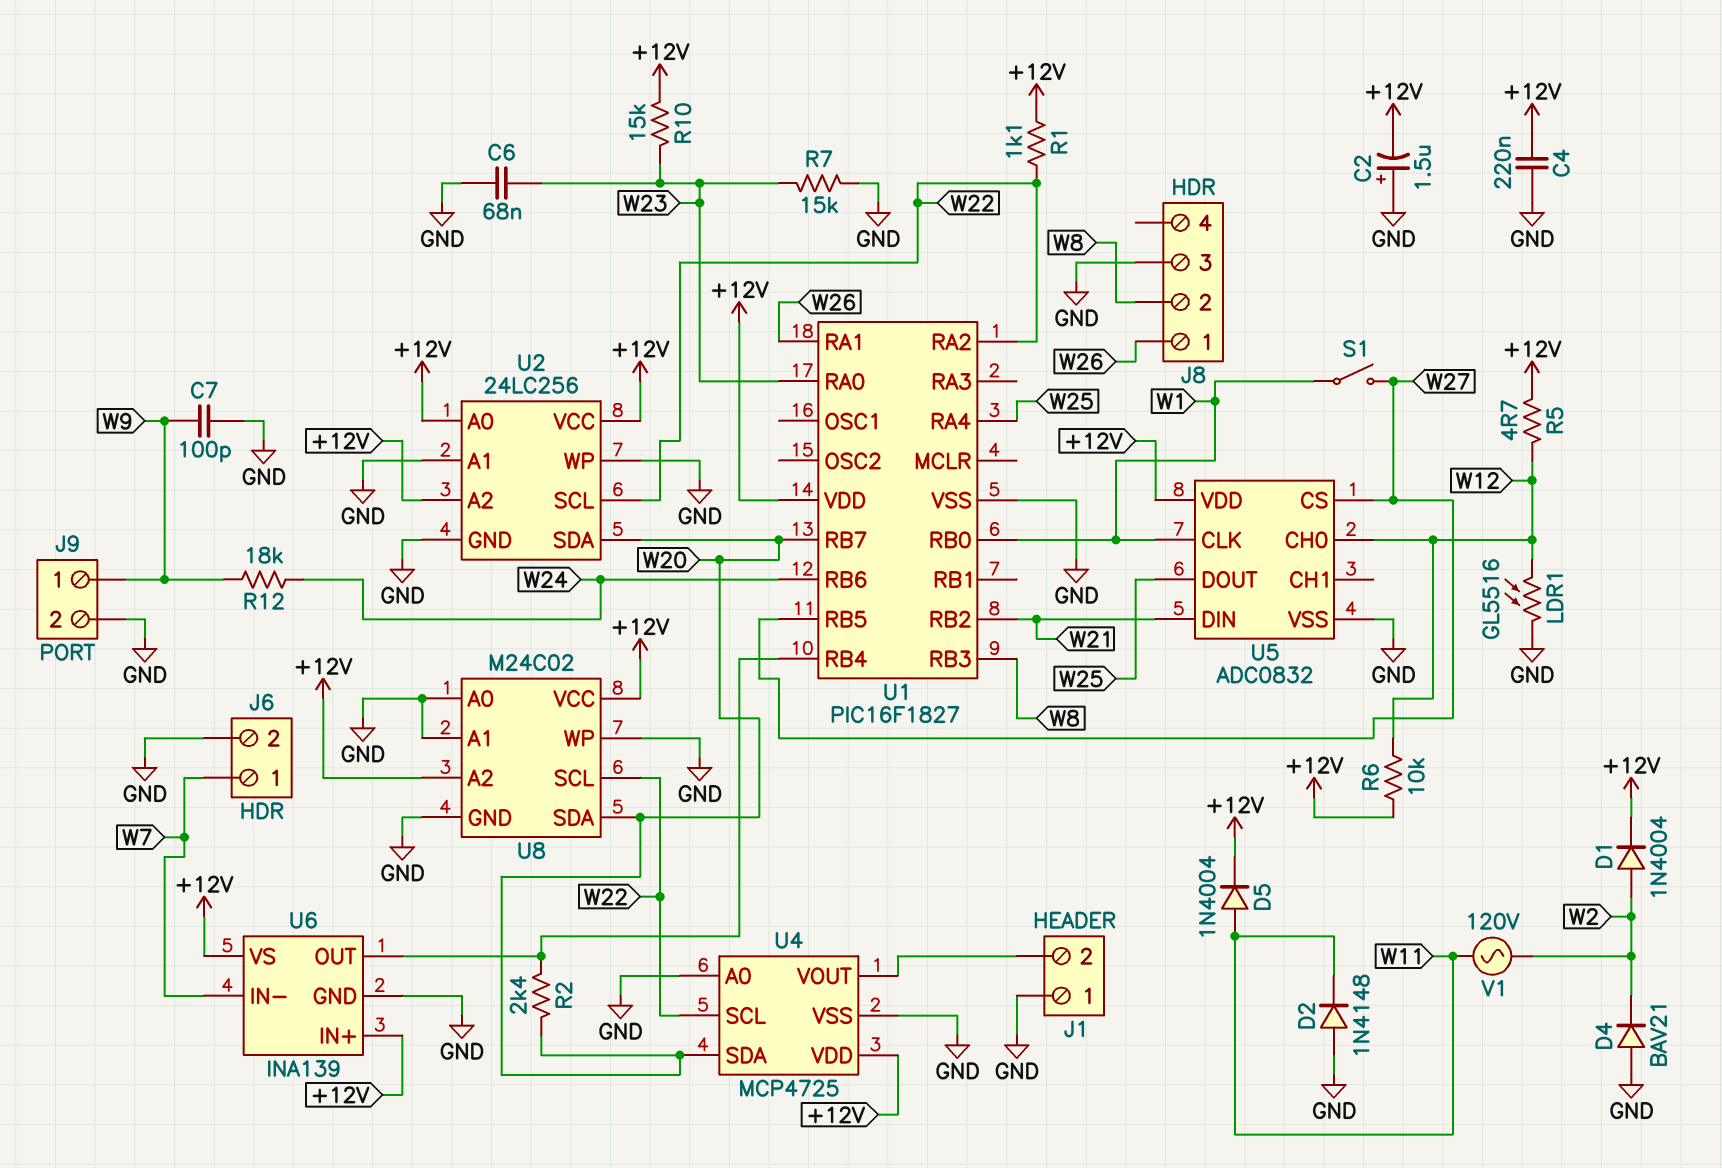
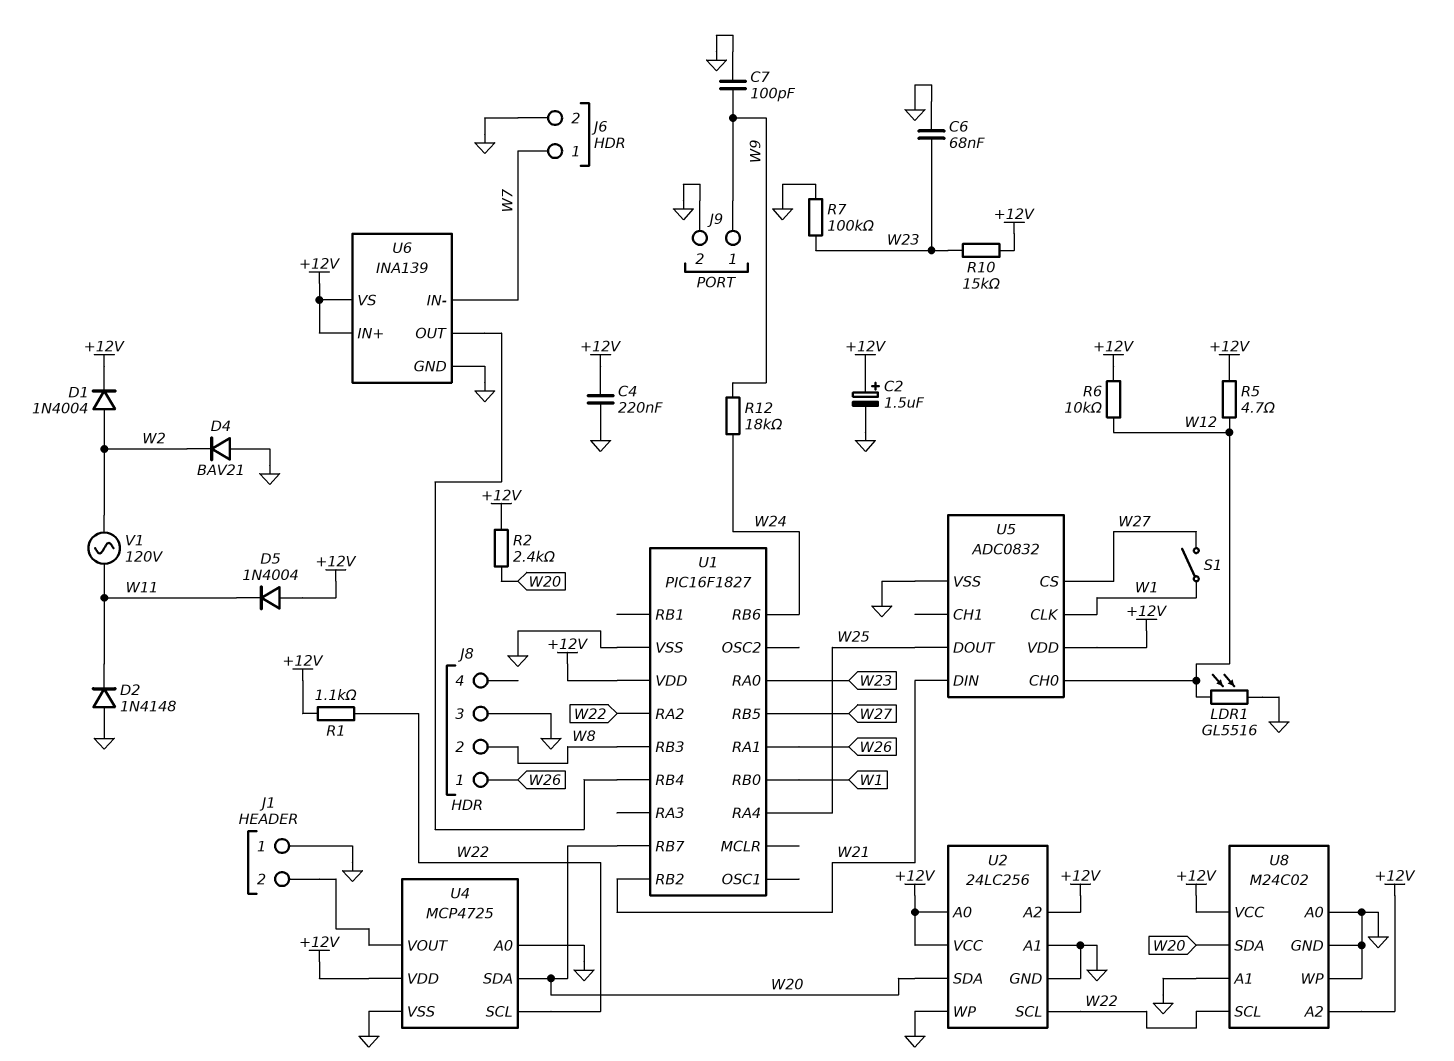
C2: 1.5uF (plus GND, minus +12V) -> 1.5uF (plus +12V, minus GND)
D5: diode 1N4004 (A W11, K +12V) -> diode 1N4004 (A +12V, K W11)
R2: 2.4k (U1/RB4, W20) -> 2.4k (+12V, W20)
R7: 15k (GND, W23) -> 100k (GND, W23)

